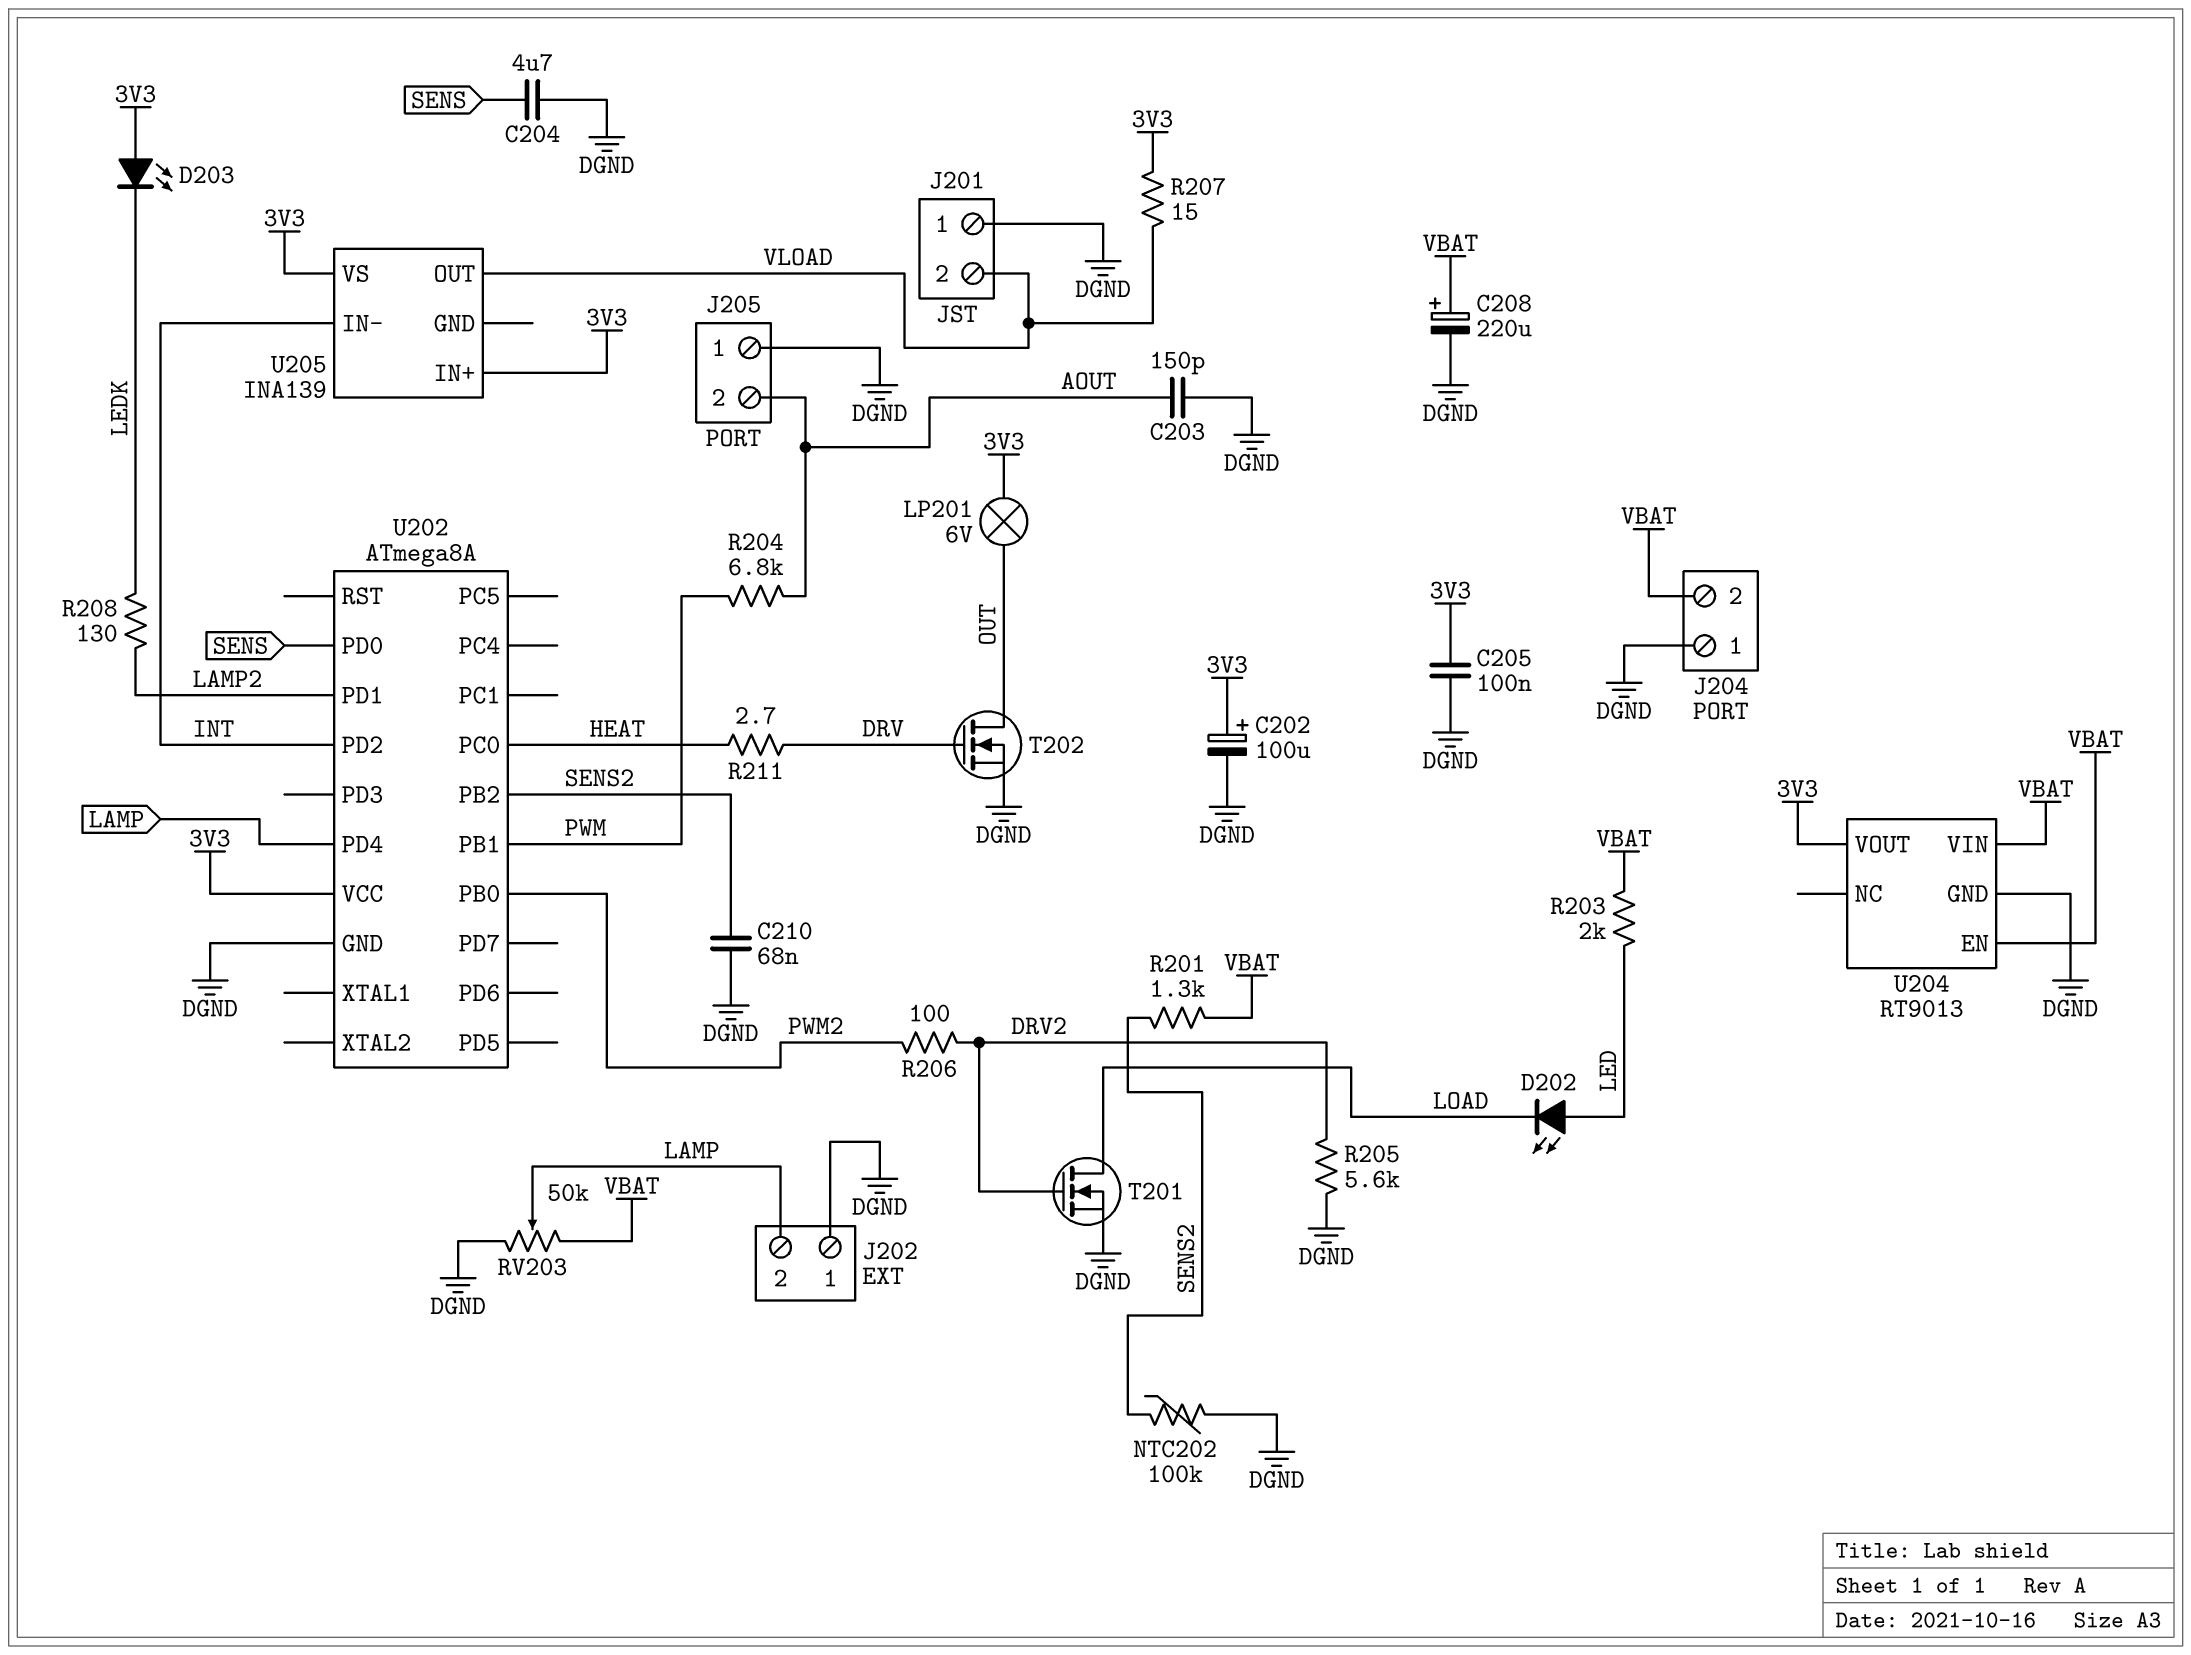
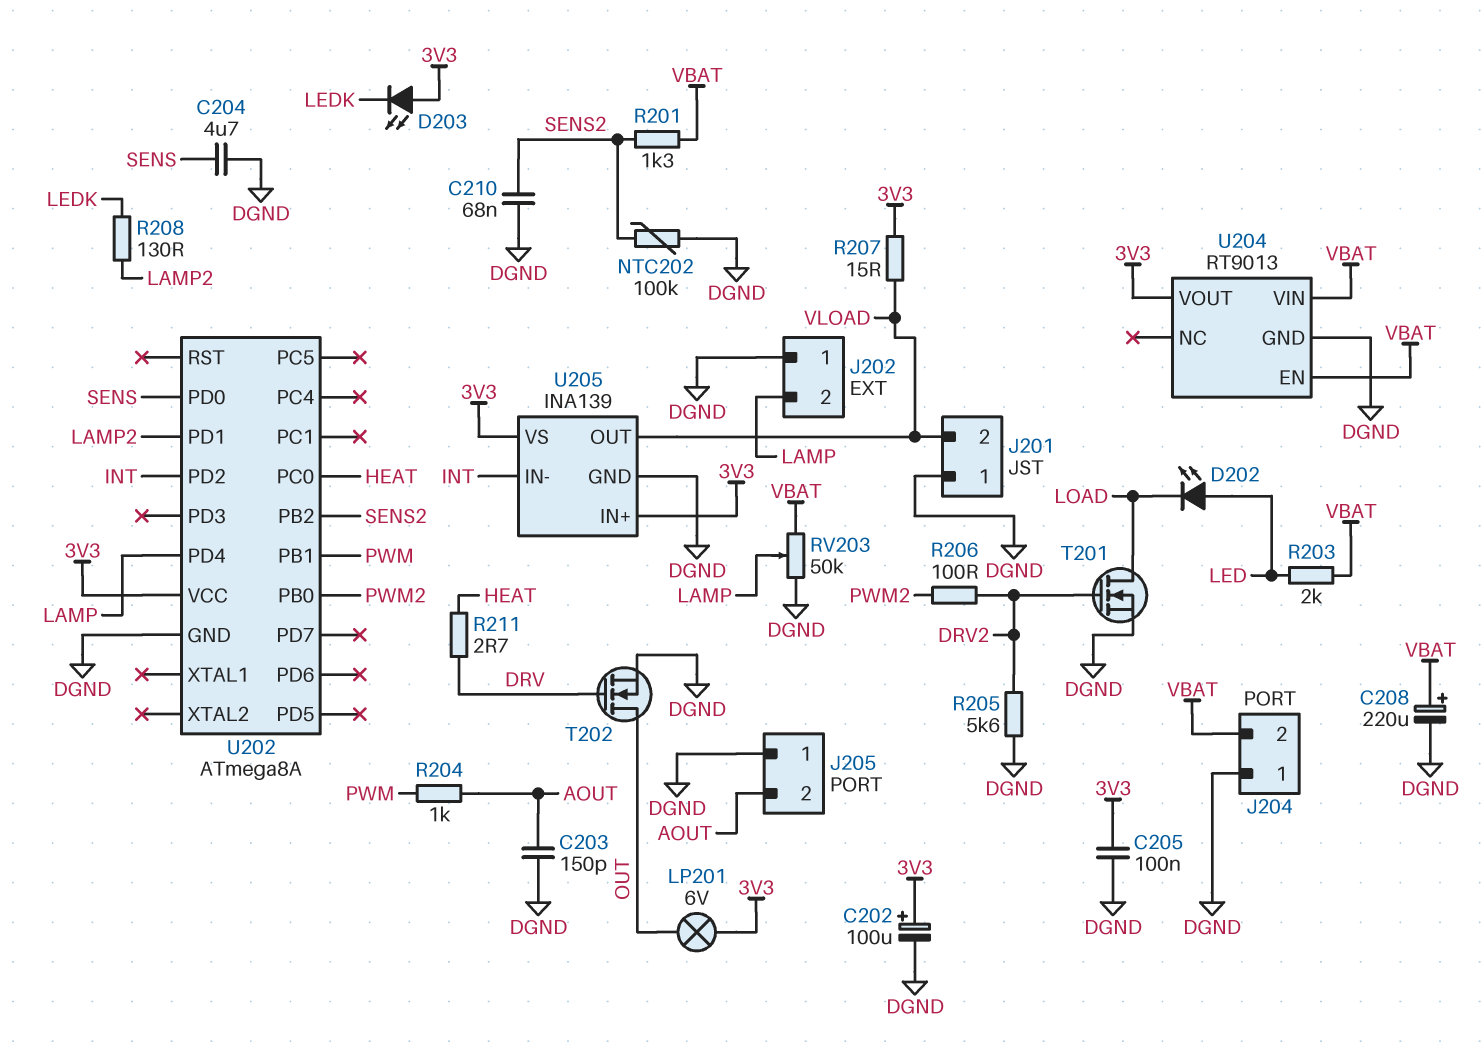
R204: 6.8k (AOUT, PWM) -> 1k (AOUT, PWM)
U205 pin GND: none -> DGND

